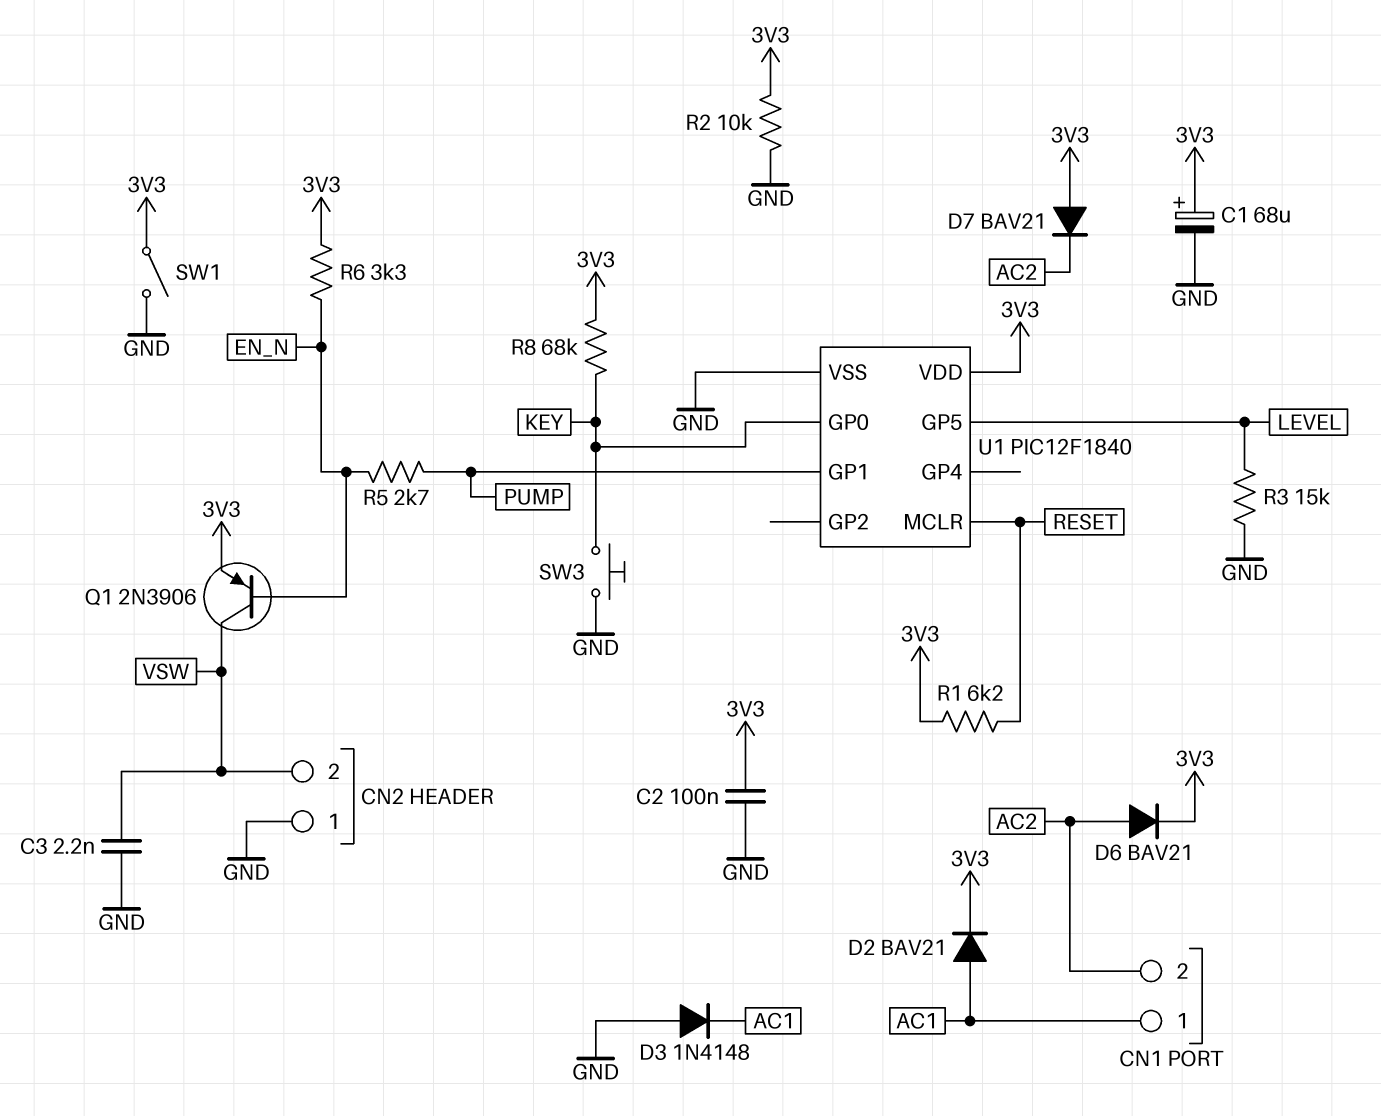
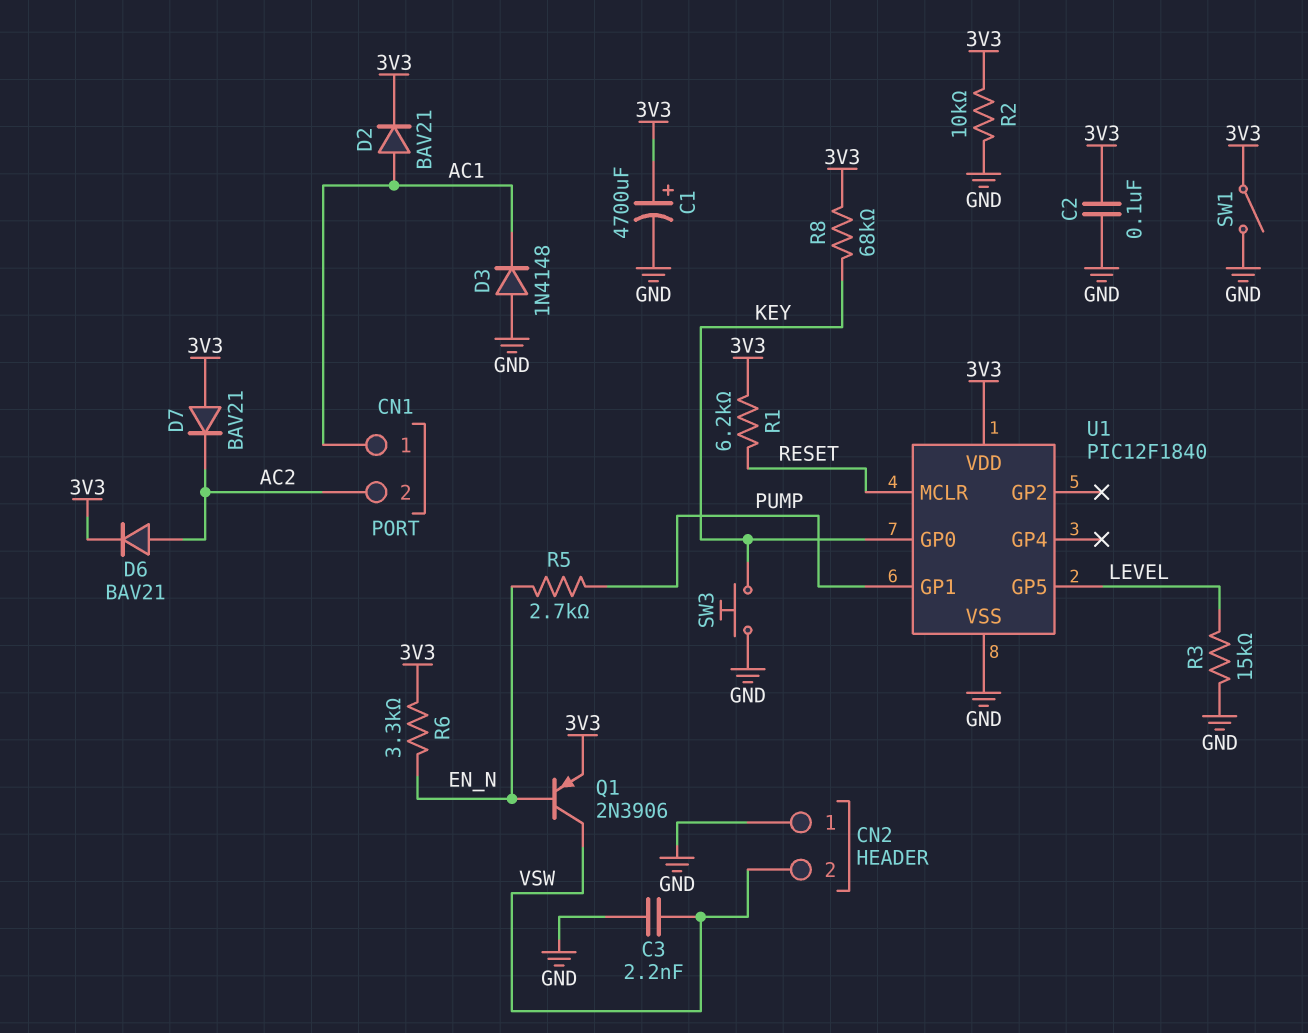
C1: 68uF (plus 3V3, minus GND) -> 4700uF (plus 3V3, minus GND)

